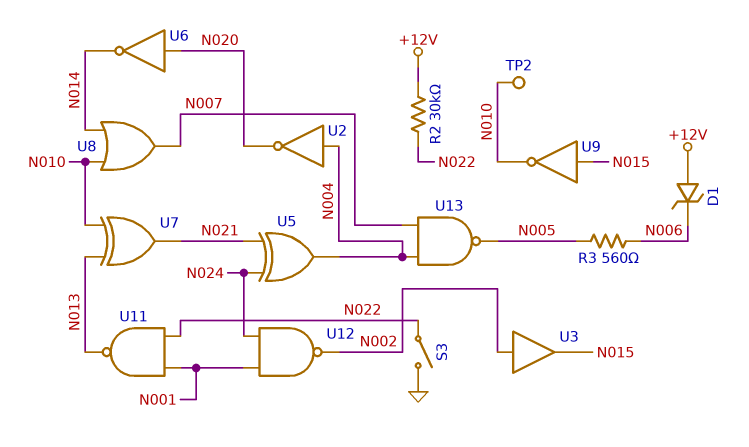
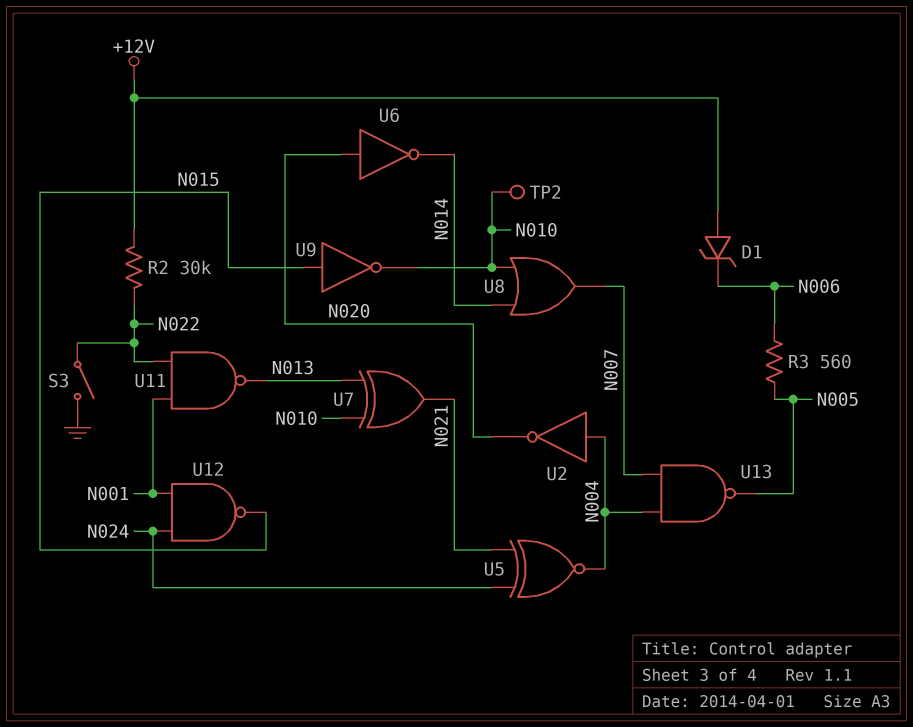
U3: buffer (in N002, out N015) -> none
U5: XOR (in N021, in N024, out N004) -> XNOR (in N021, in N024, out N004)
U12: NAND (in N001, in N024, out N002) -> NAND (in N001, in N024, out N015)

